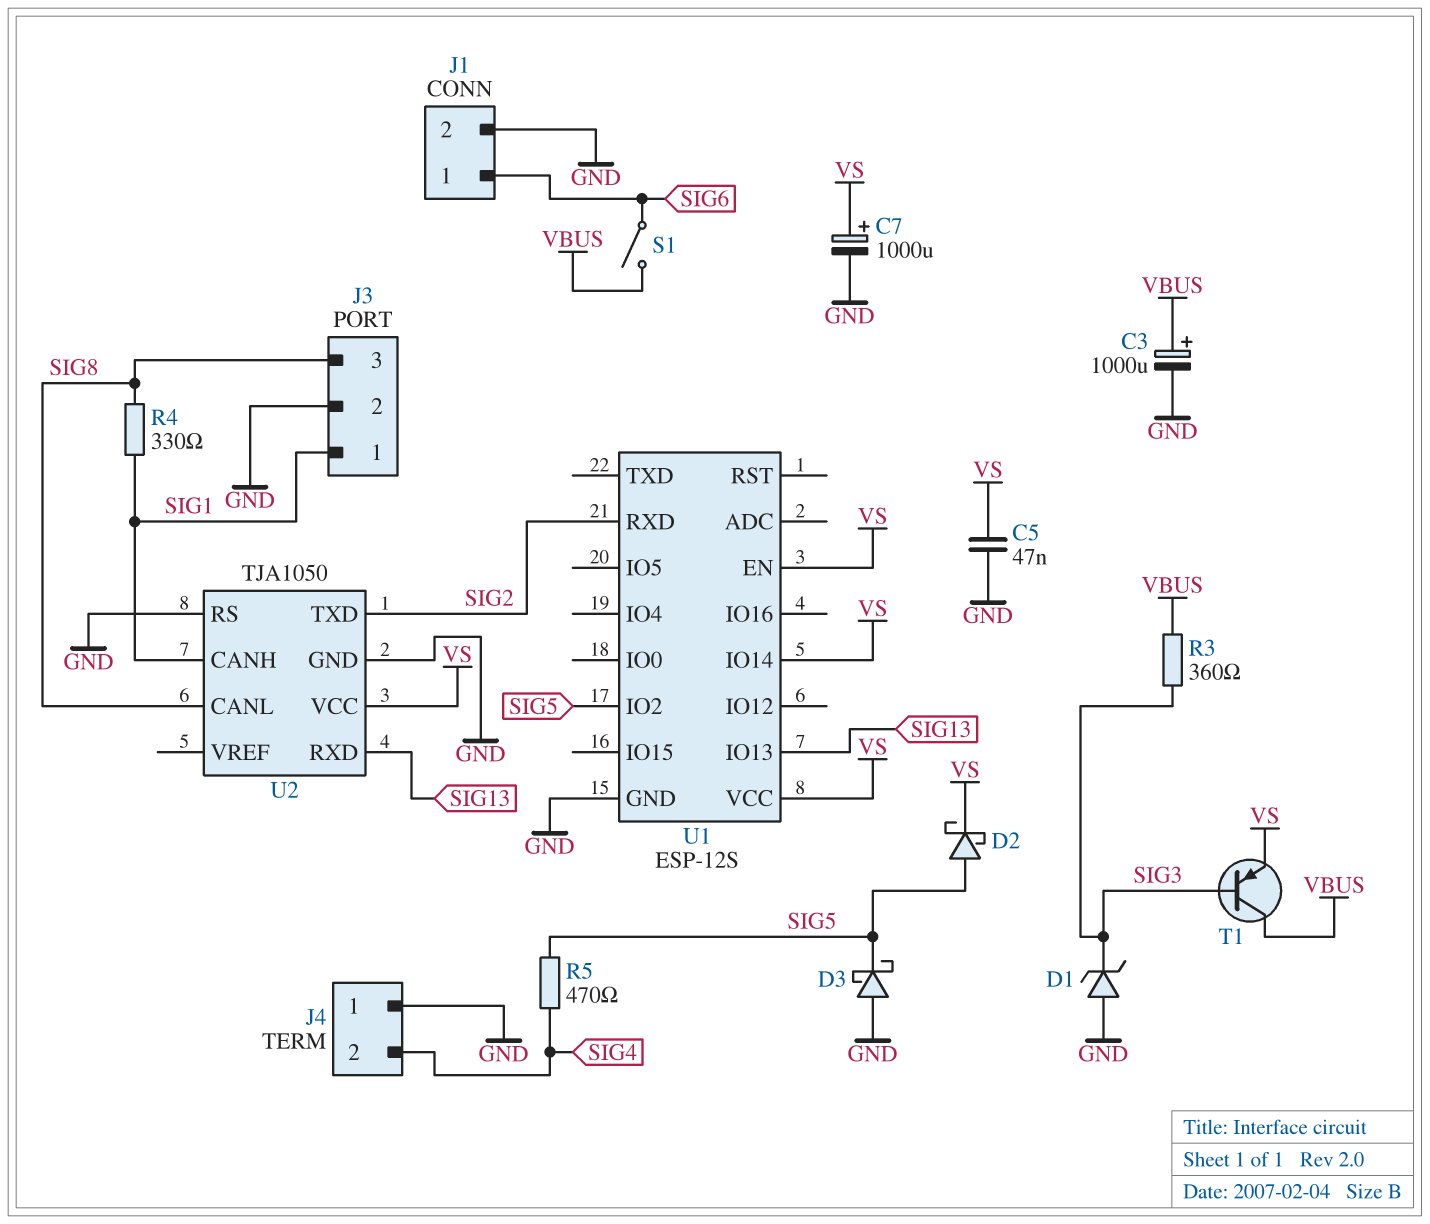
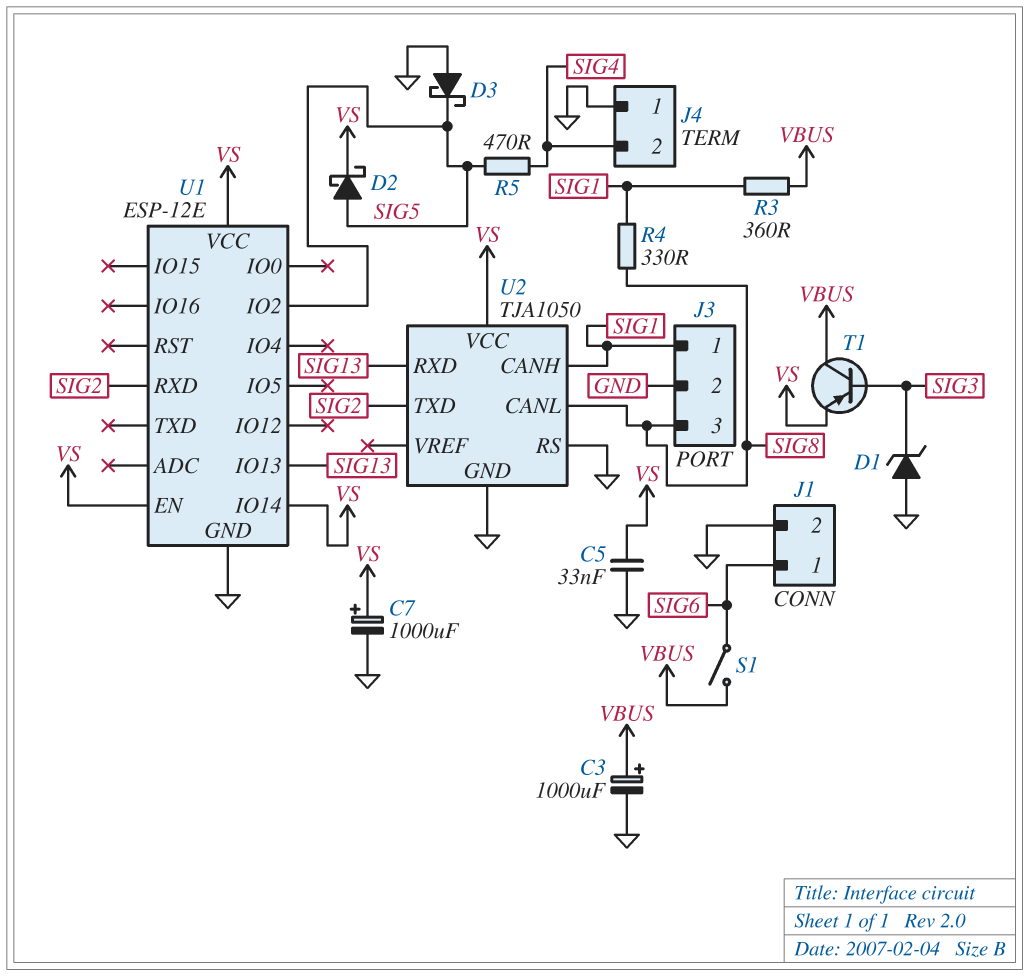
C5: 47nF (GND, VS) -> 33nF (GND, VS)
R3: 360 (SIG3, VBUS) -> 360 (SIG1, VBUS)
U1: ESP-12S -> ESP-12E

